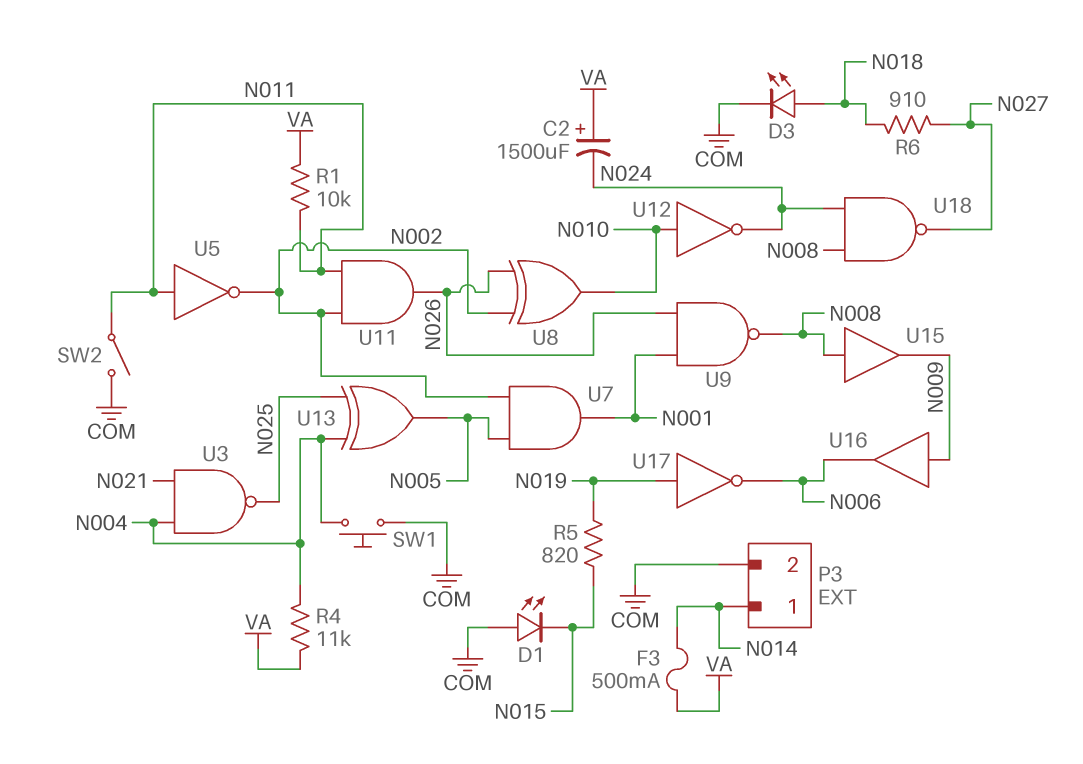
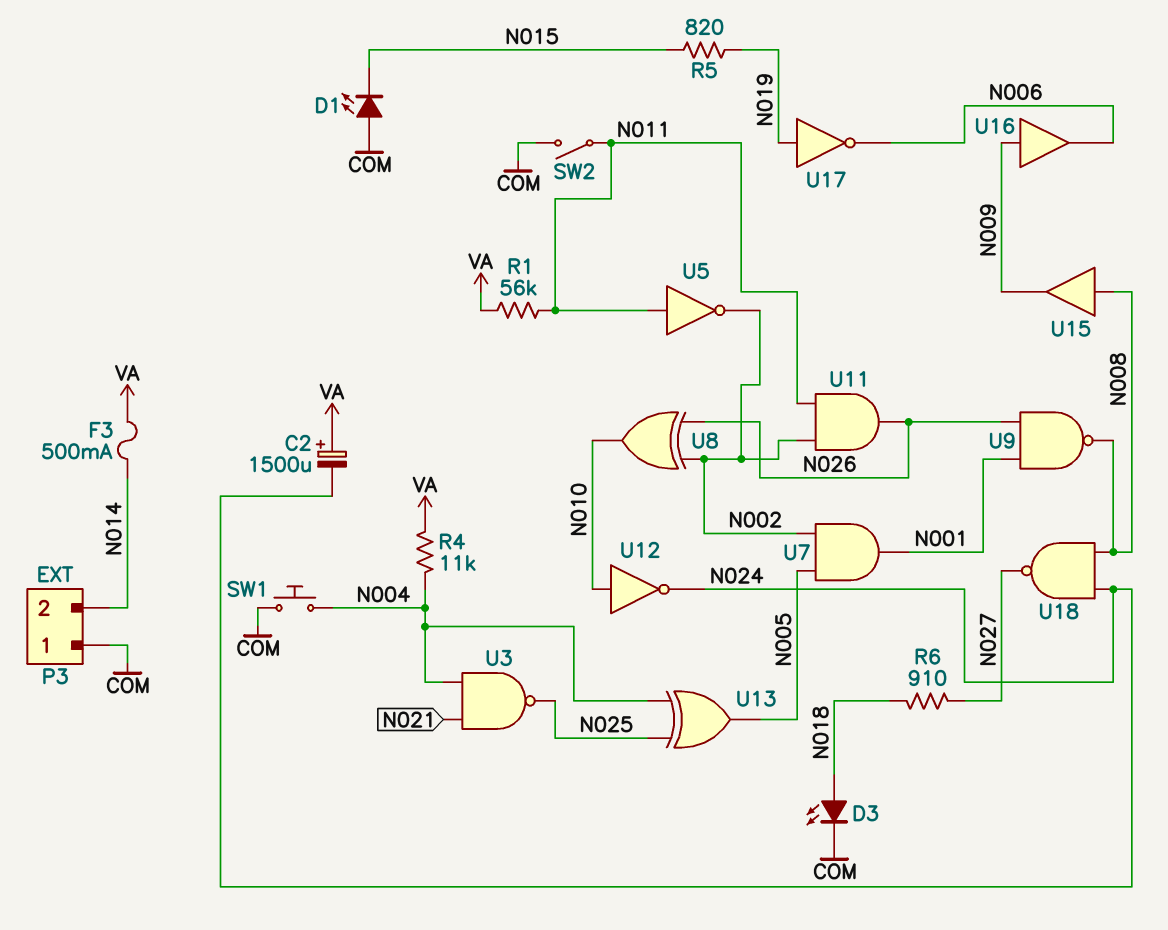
P3 pin 1: N014 -> COM
P3 pin 2: COM -> N014
R1: 10k (N011, VA) -> 56k (N011, VA)

